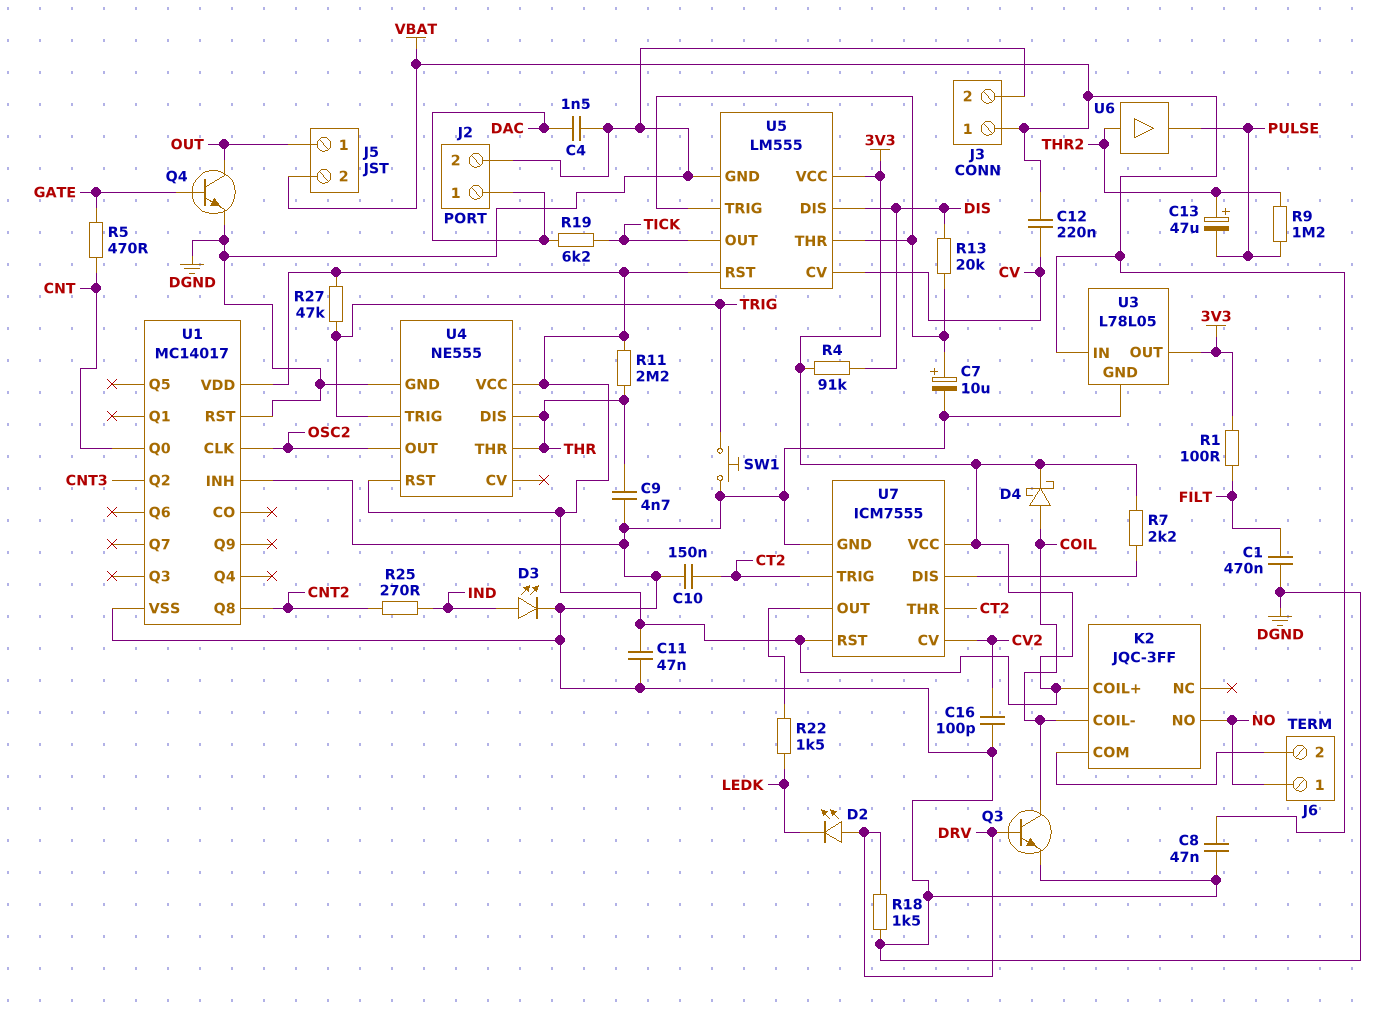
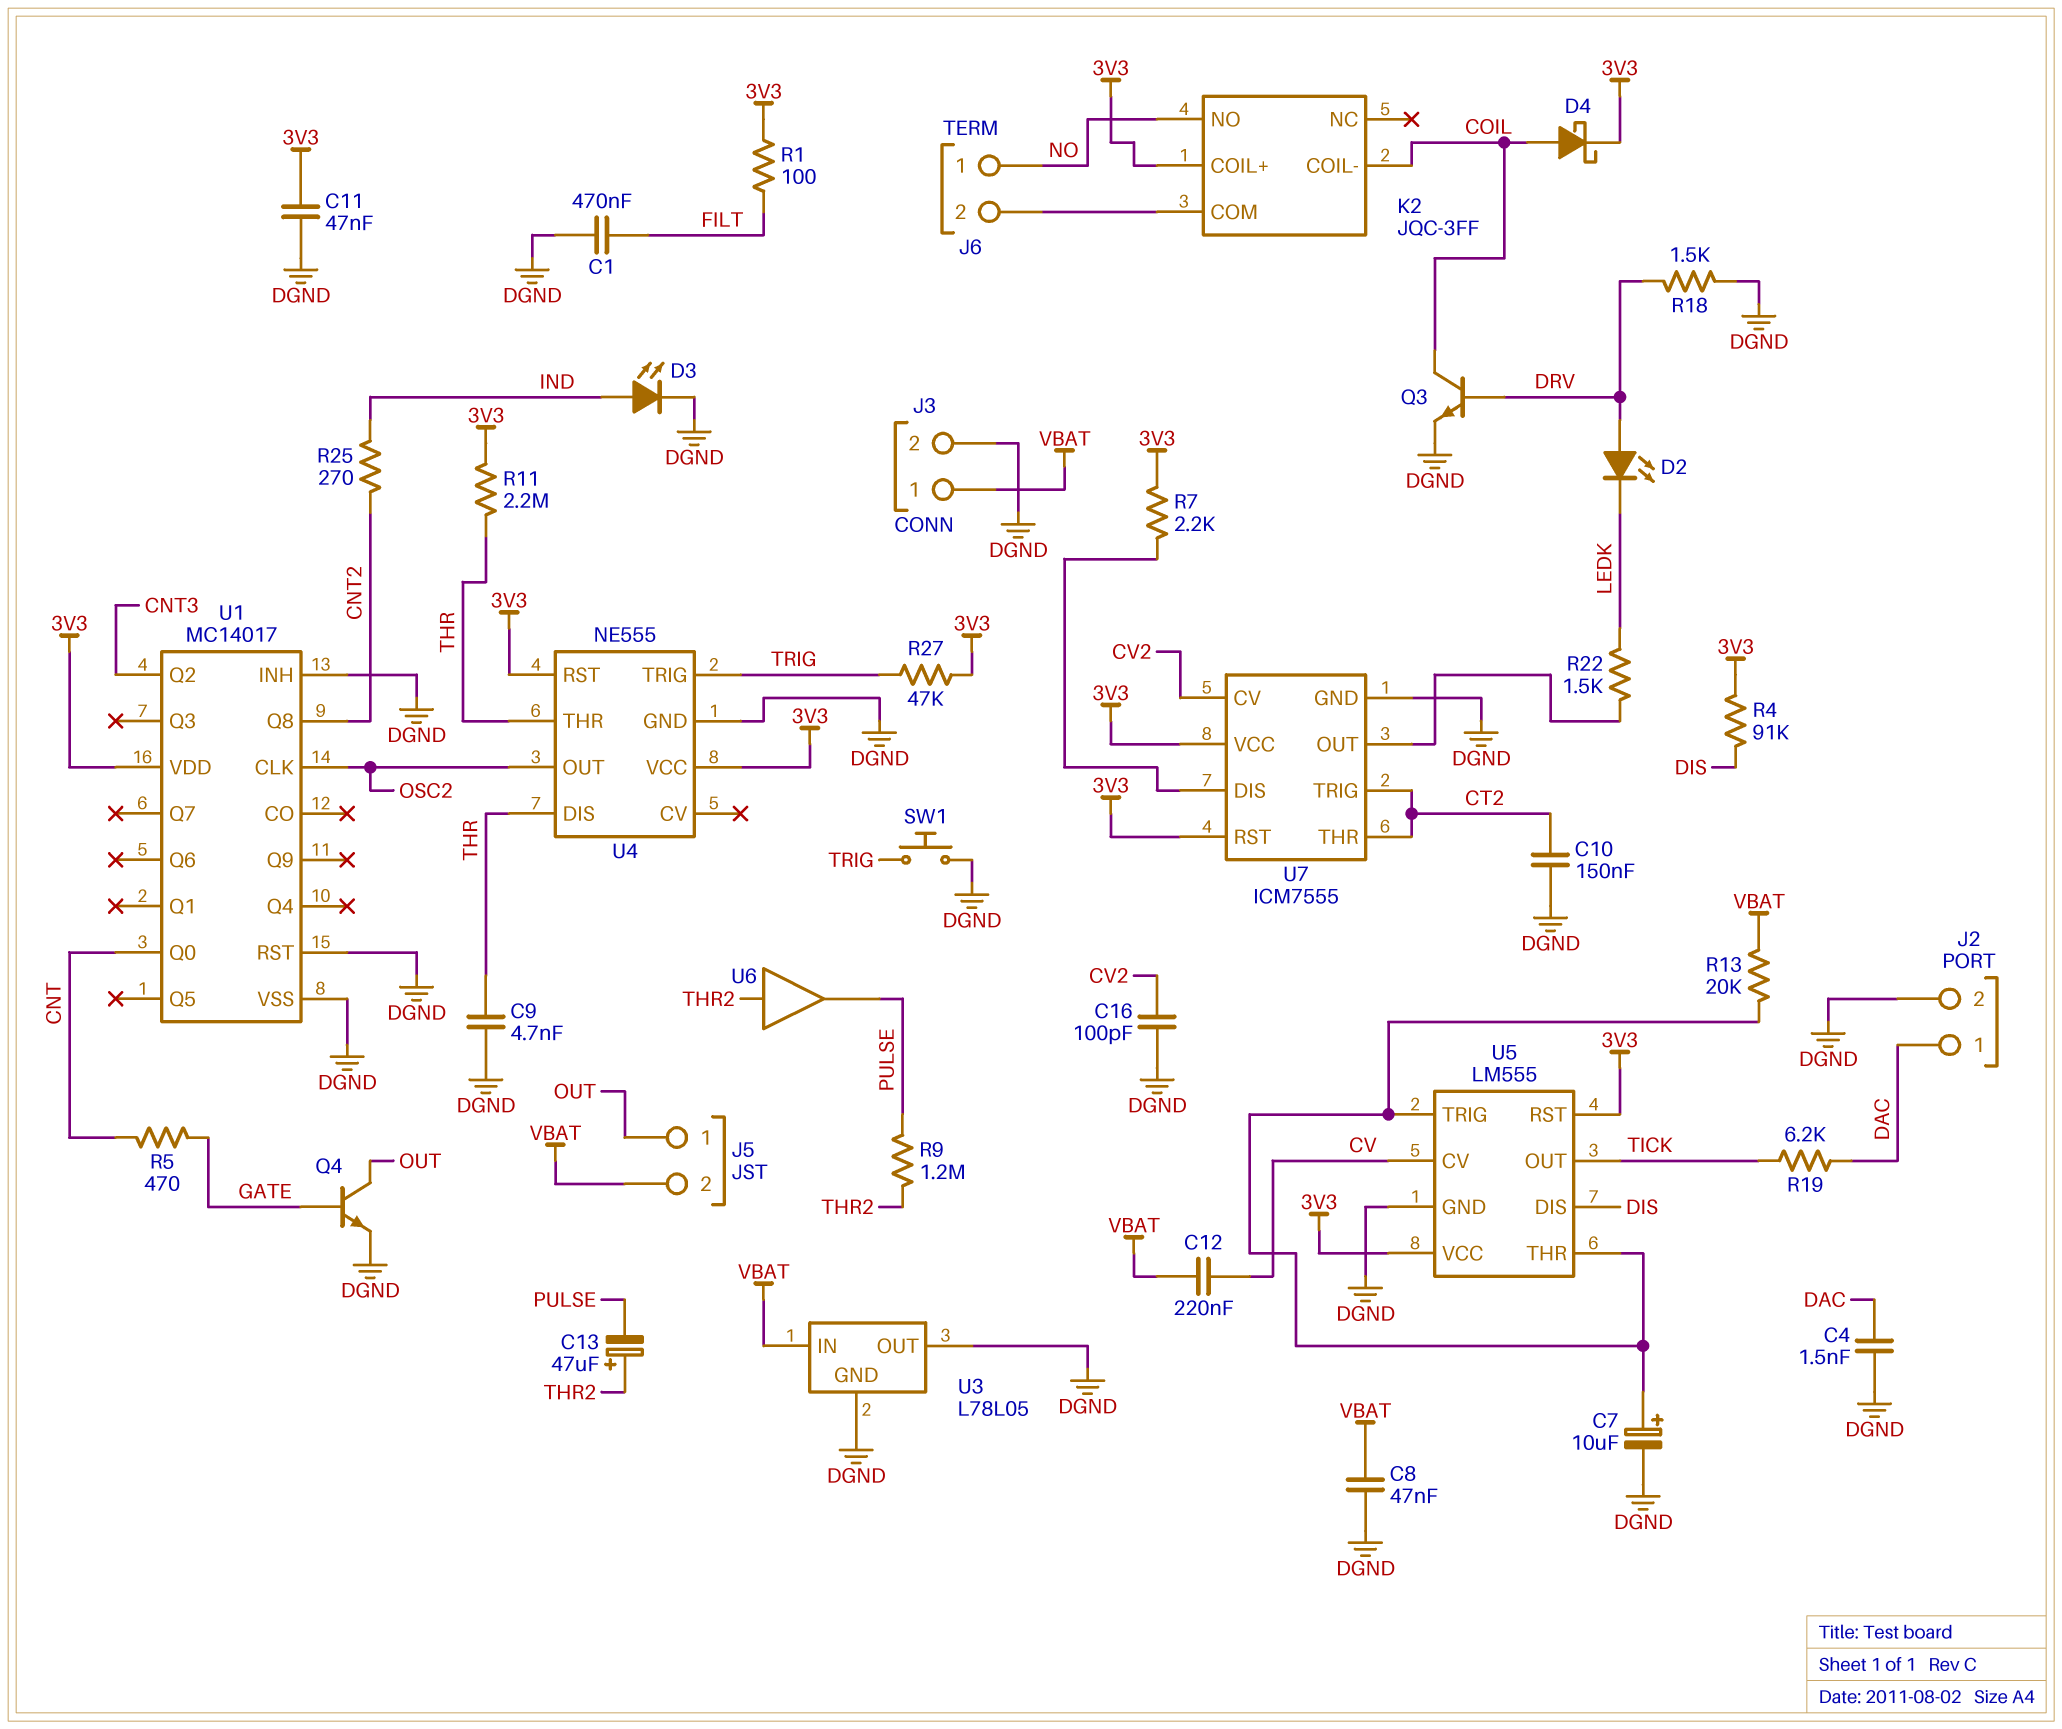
R13: 20k (DIS, U5/THR) -> 20k (U5/THR, VBAT)
U3 pin OUT: 3V3 -> DGND

